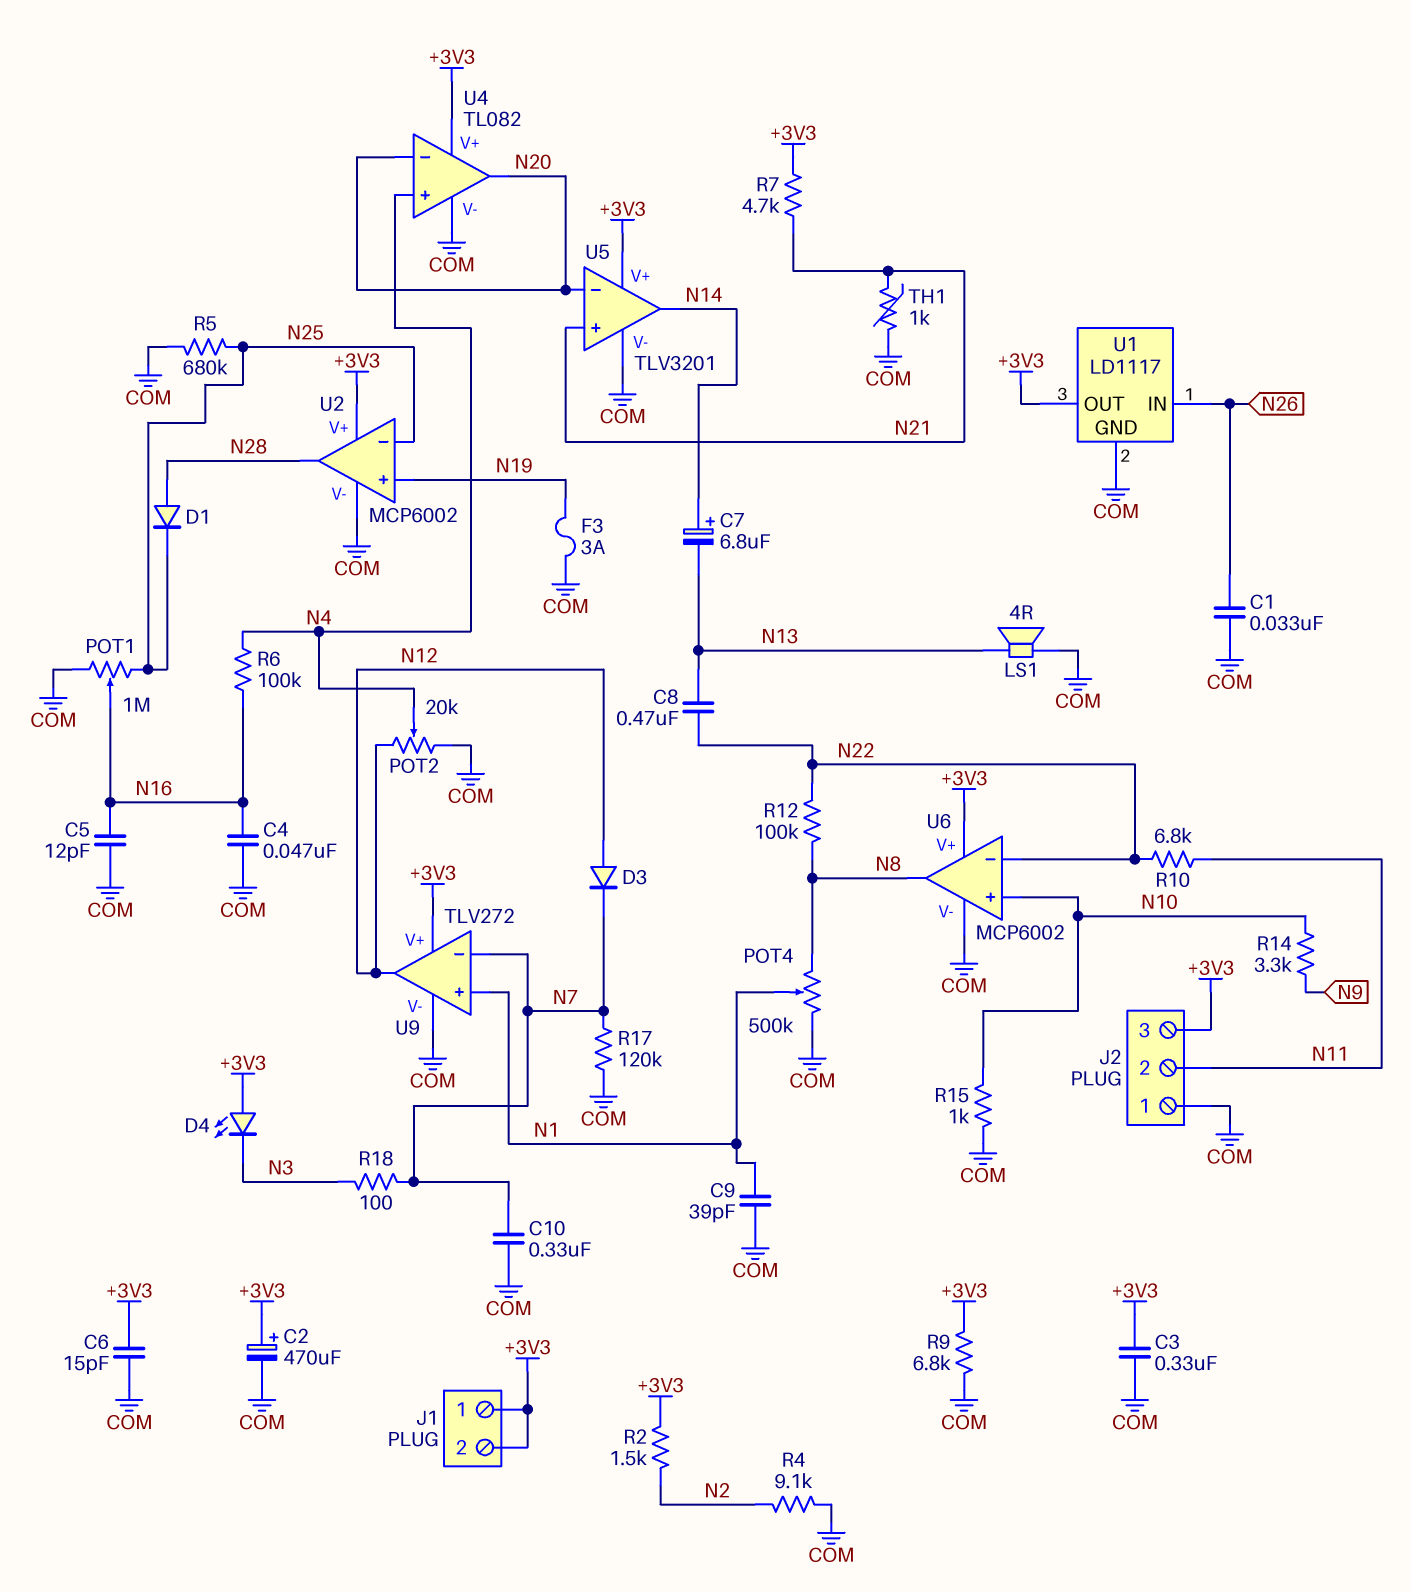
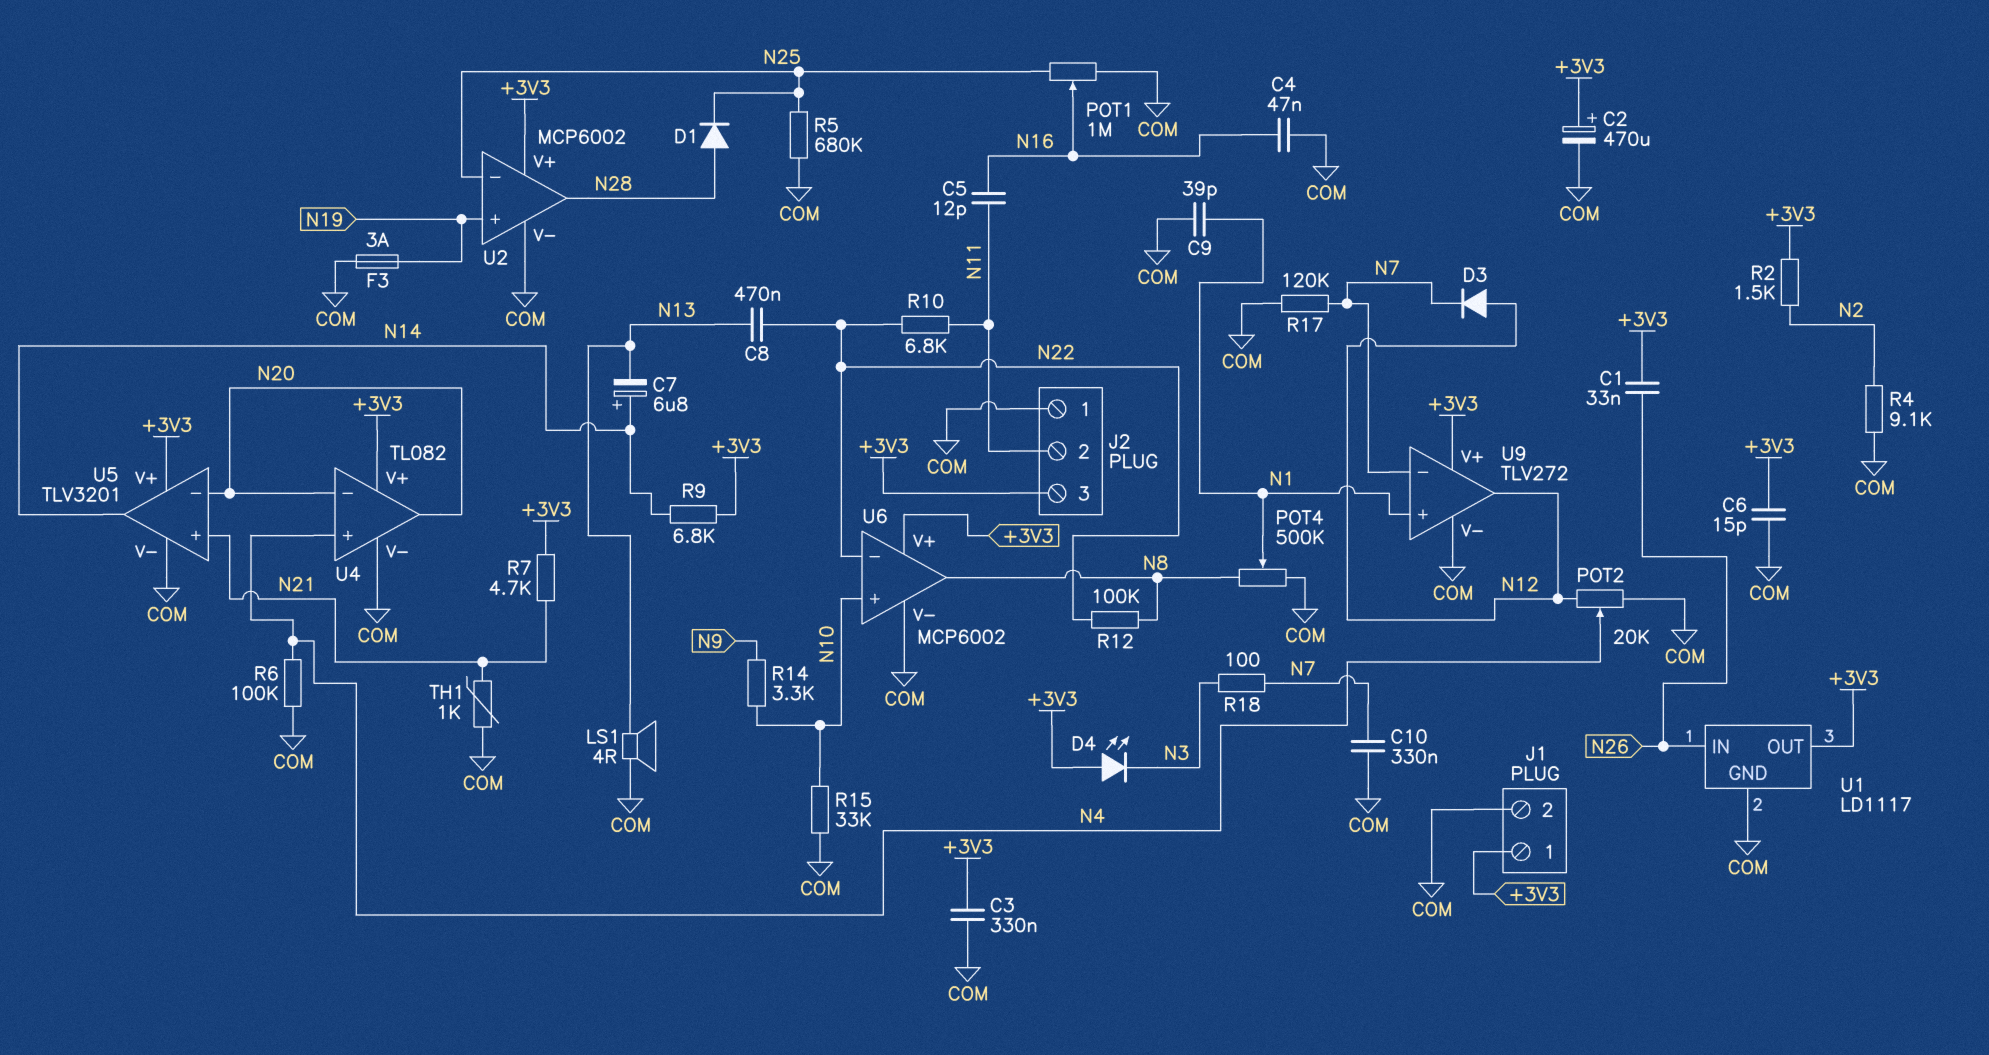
C1: 33nF (COM, N26) -> 33nF (+3V3, N26)
C5: 12pF (COM, N16) -> 12pF (N11, N16)
J1 pin 2: +3V3 -> COM
R6: 100k (N4, N16) -> 100k (COM, N4)
R9: 6.8k (+3V3, COM) -> 6.8k (+3V3, N14)
R15: 1k (COM, N10) -> 33k (COM, N10)

